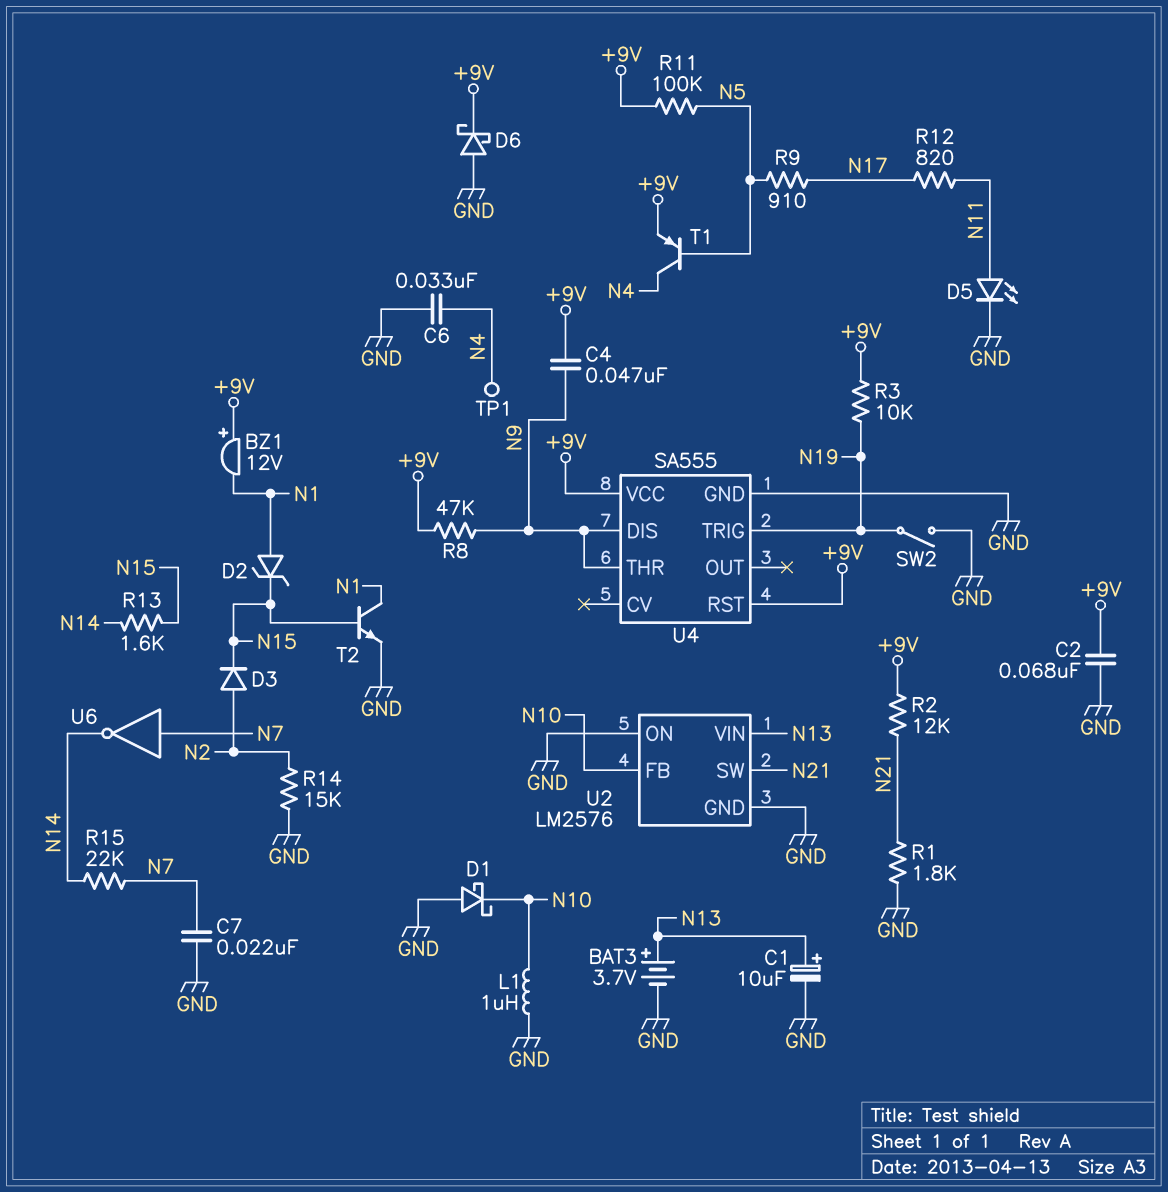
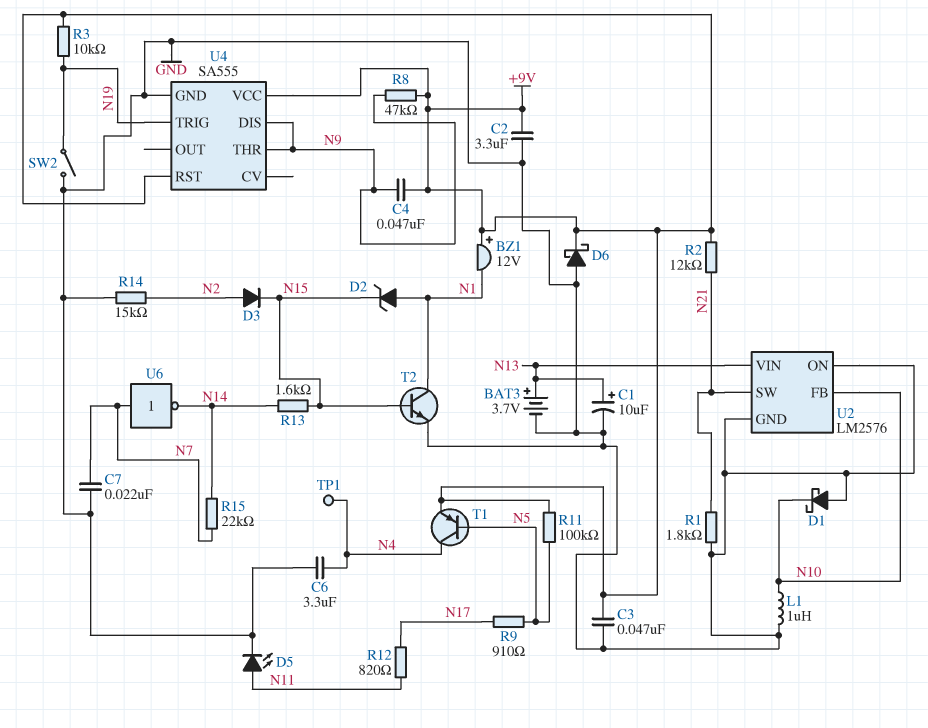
C2: 68nF (+9V, GND) -> 3.3uF (+9V, GND)
C3: none -> 47nF (+9V, GND)
C6: 33nF (GND, N4) -> 3.3uF (GND, N4)

